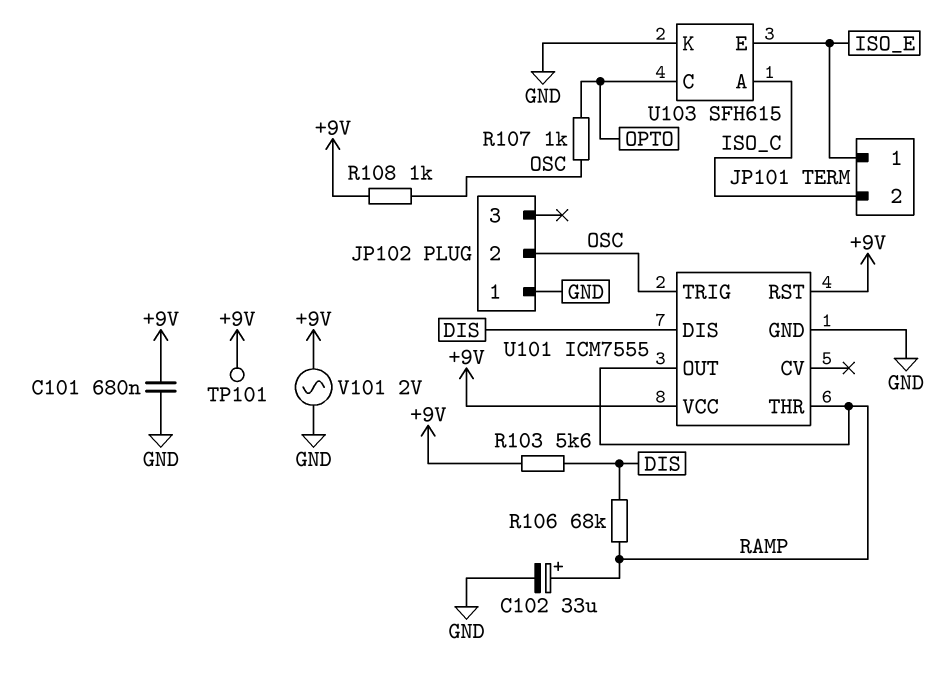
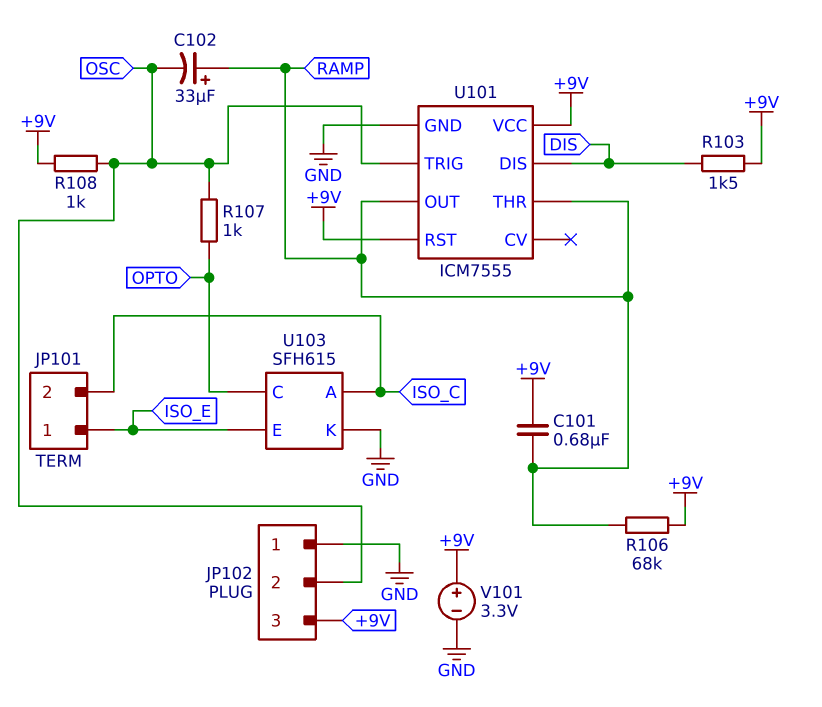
C101: 680nF (+9V, GND) -> 680nF (+9V, RAMP)
C102: 33uF (plus RAMP, minus GND) -> 33uF (plus RAMP, minus OSC)
JP102 pin 3: none -> +9V
R103: 5.6k (+9V, DIS) -> 1.5k (+9V, DIS)
R106: 68k (DIS, RAMP) -> 68k (+9V, RAMP)
TP101: test point (+9V) -> none
V101: AC 2V (+9V, GND) -> 3.3V (plus +9V, minus GND)

